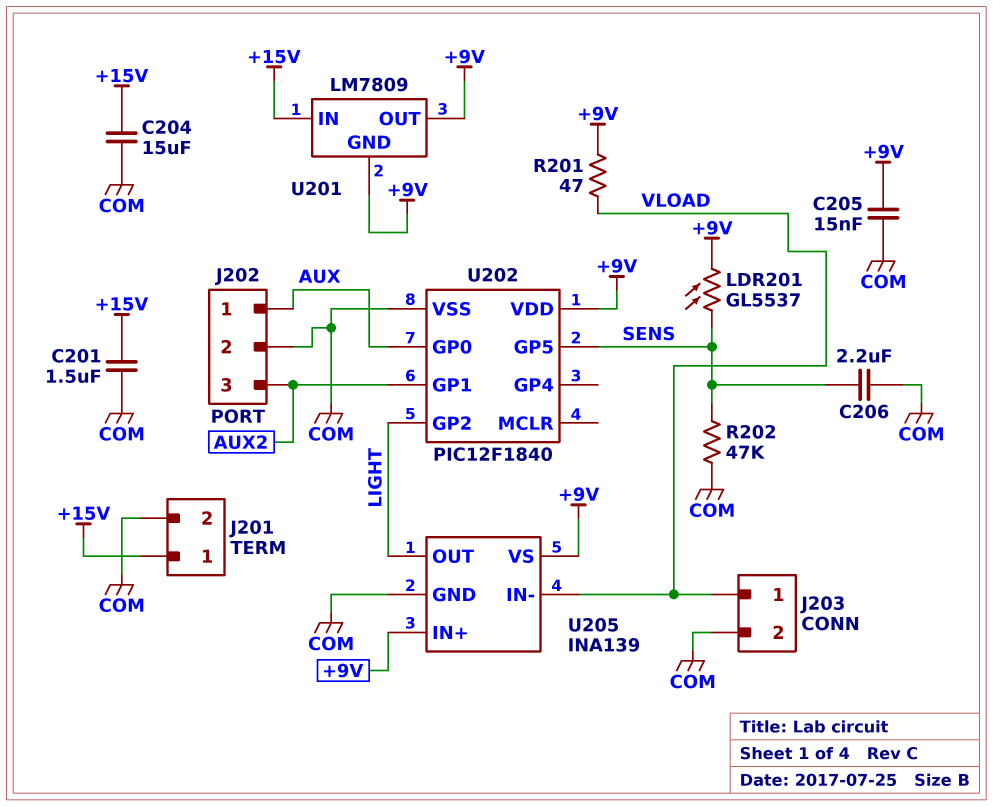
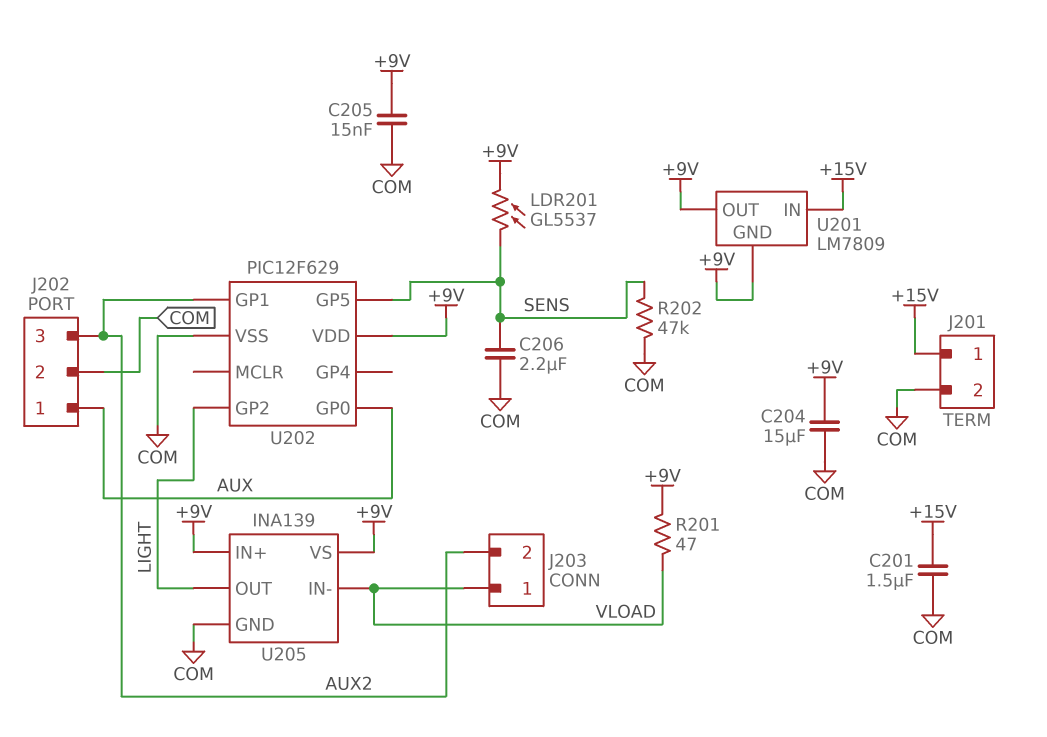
C204: 15uF (+15V, COM) -> 15uF (+9V, COM)
J203 pin 2: COM -> AUX2
U202: PIC12F1840 -> PIC12F629

